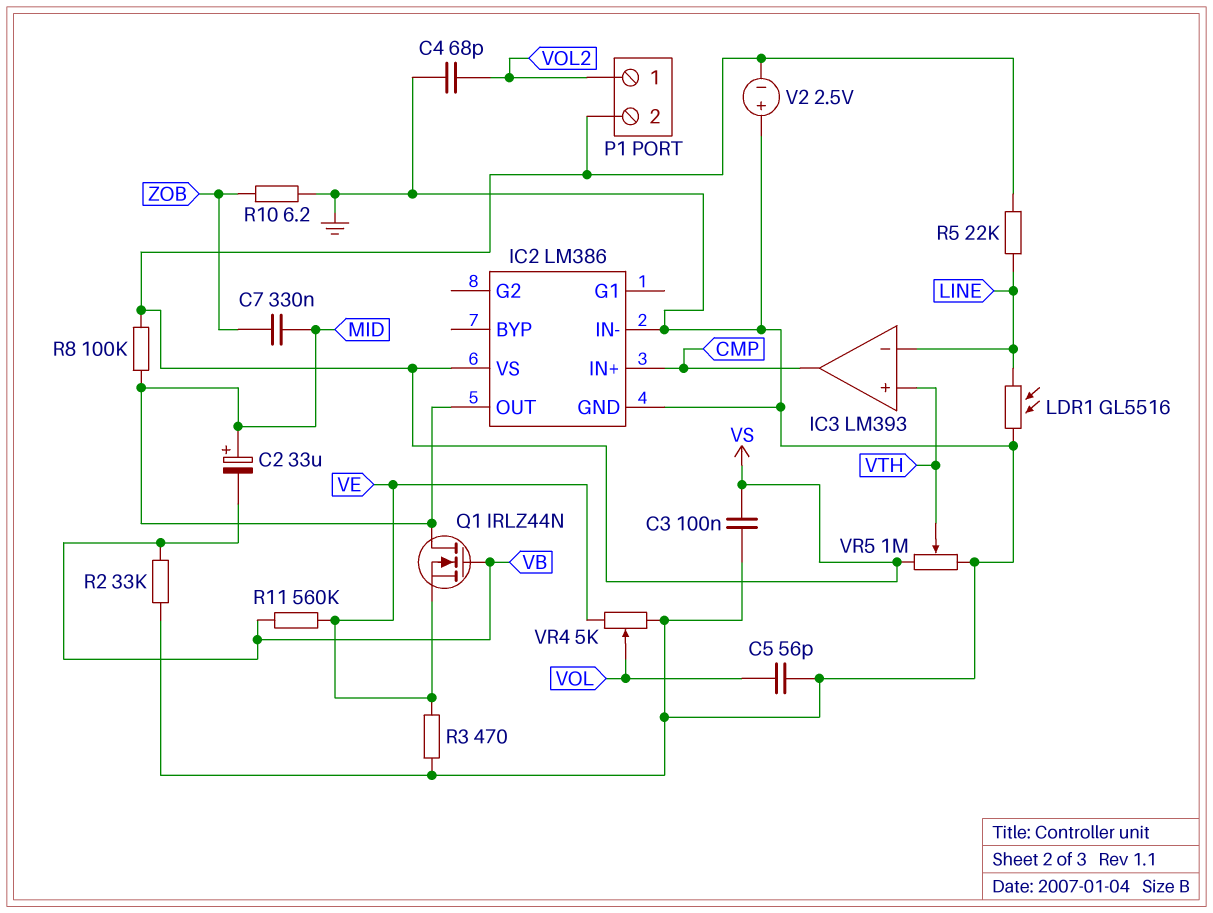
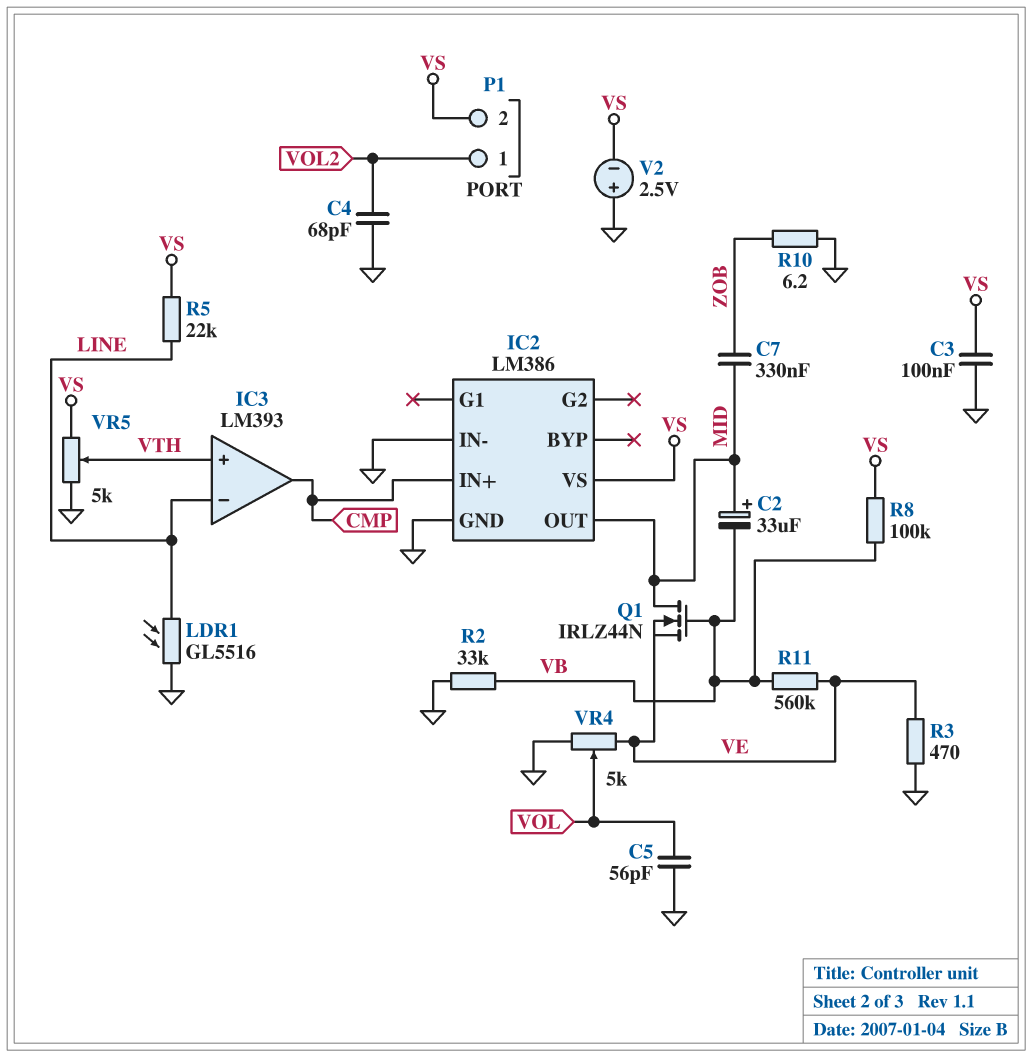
R8: 100k (MID, VS) -> 100k (VB, VS)
VR5: 1M (GND, VS, wiper VTH) -> 5k (GND, VS, wiper VTH)

